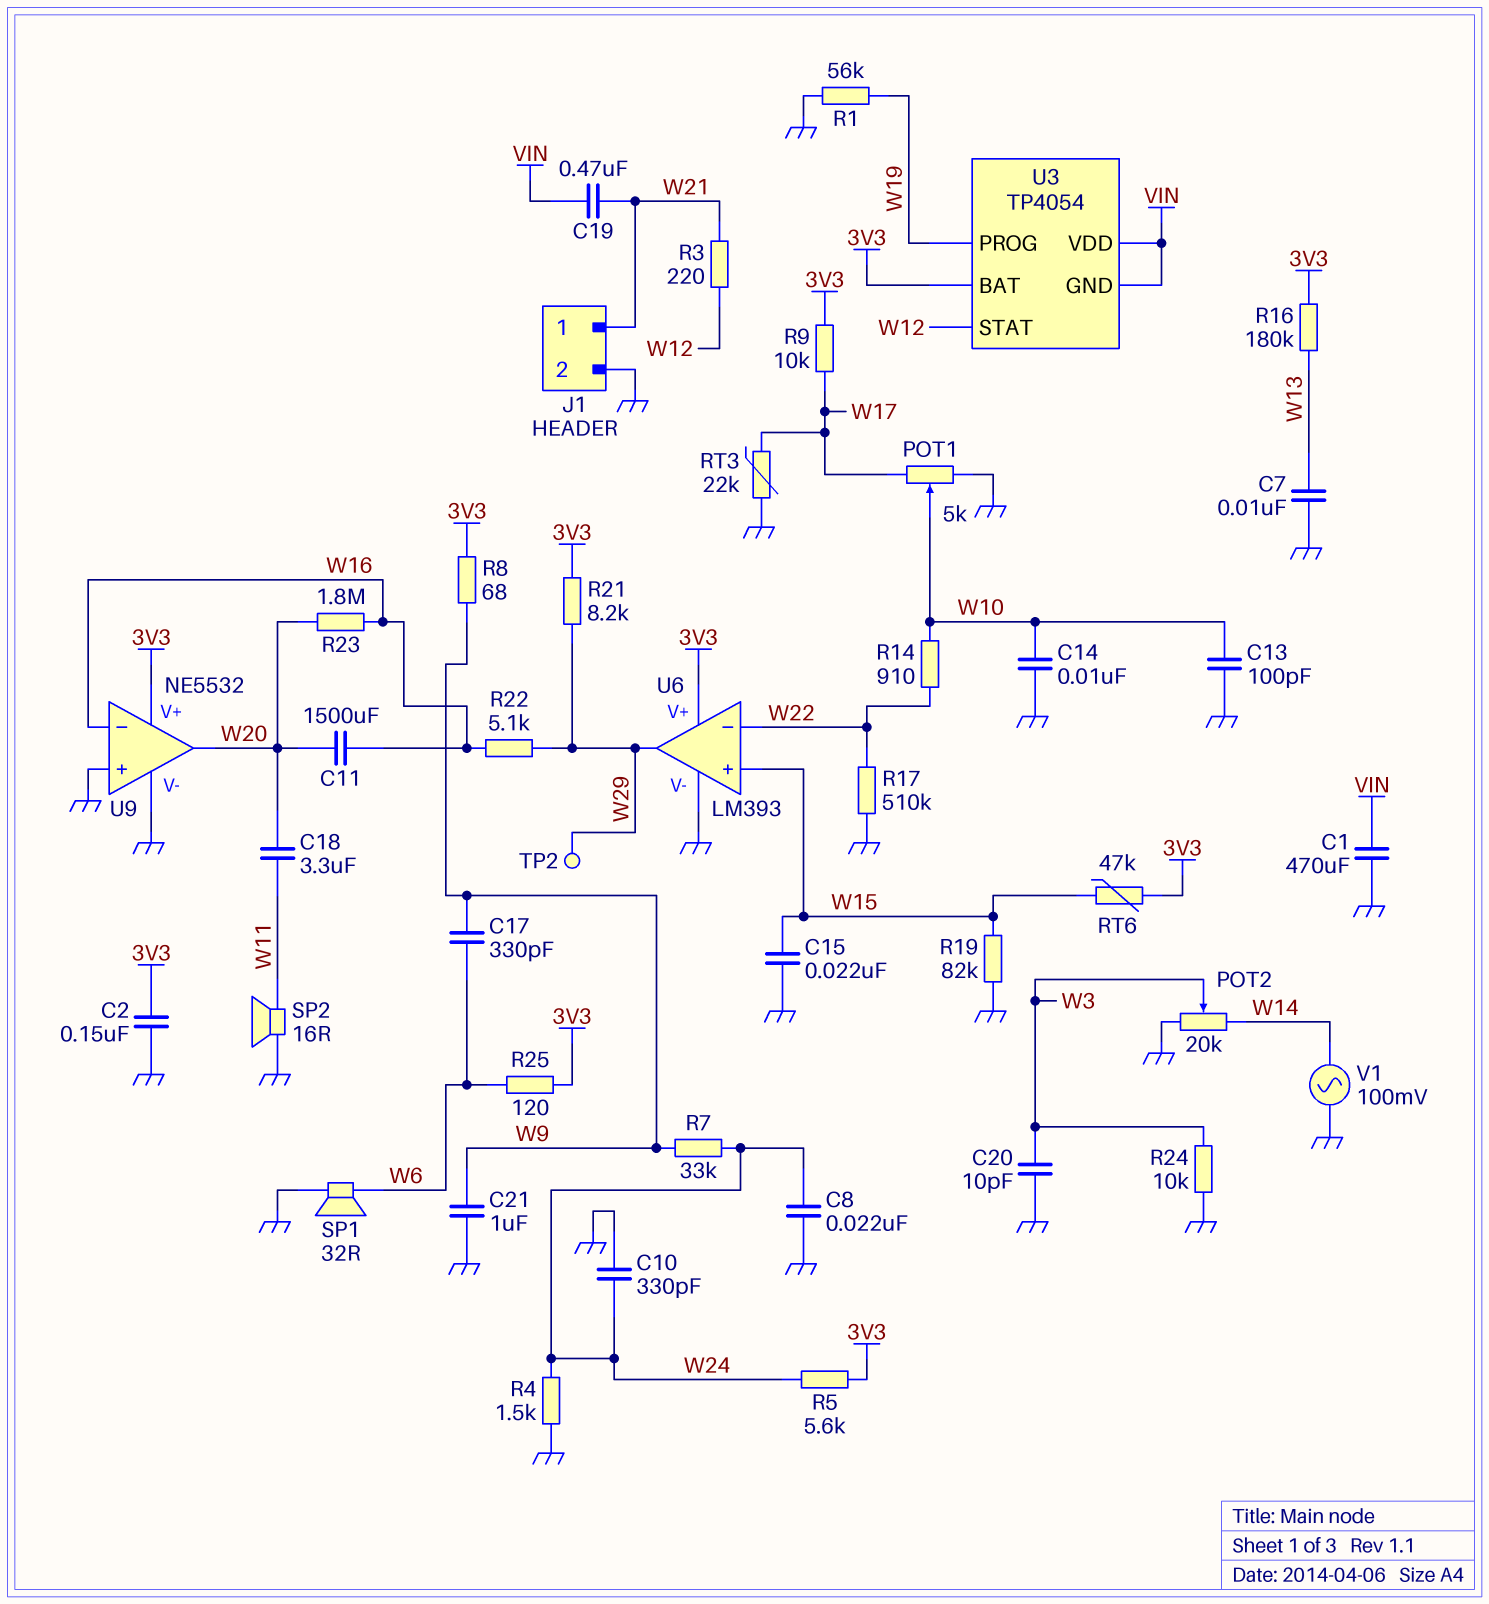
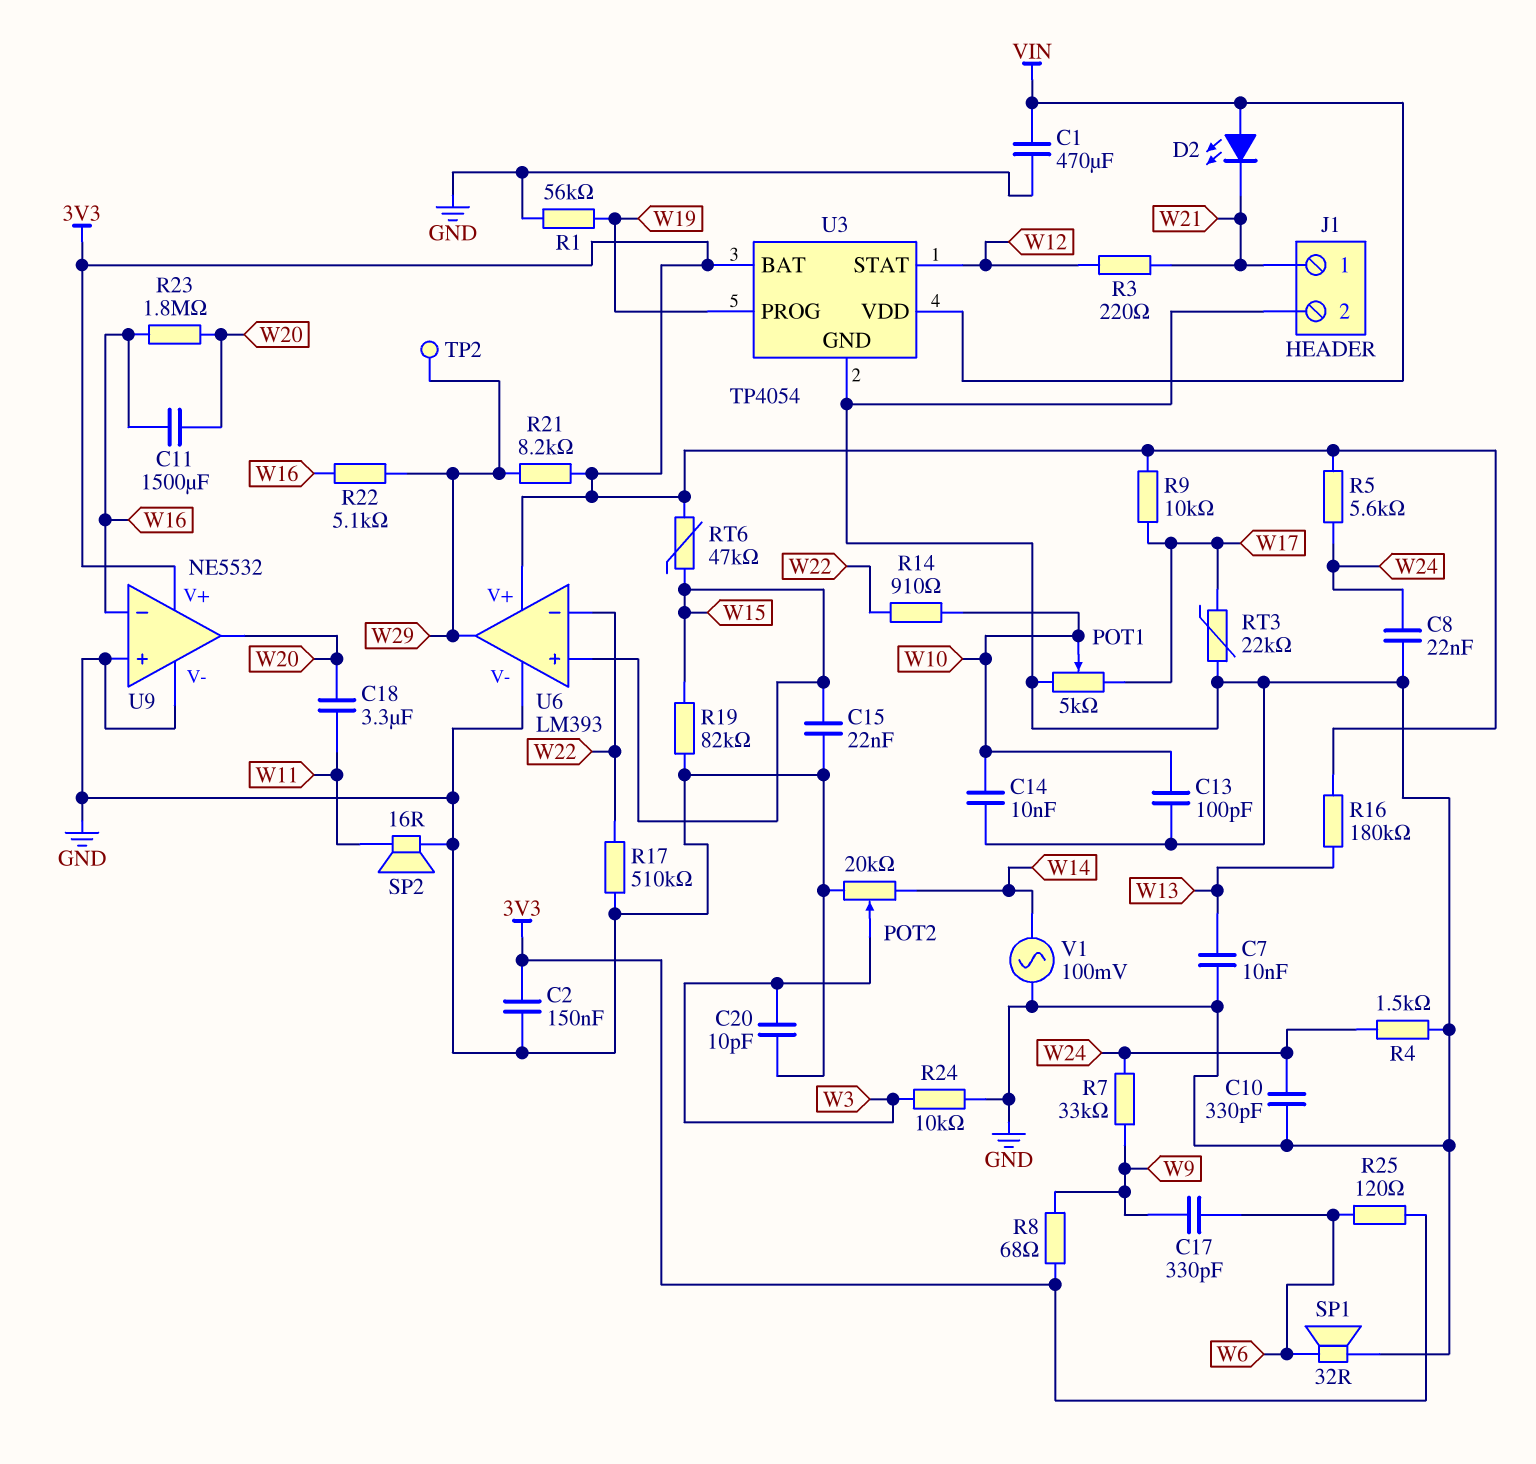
C19: 470nF (VIN, W21) -> none
C21: 1uF (GND, W9) -> none
D2: none -> LED (A VIN, K W21)
U3 pin GND: VIN -> GND

